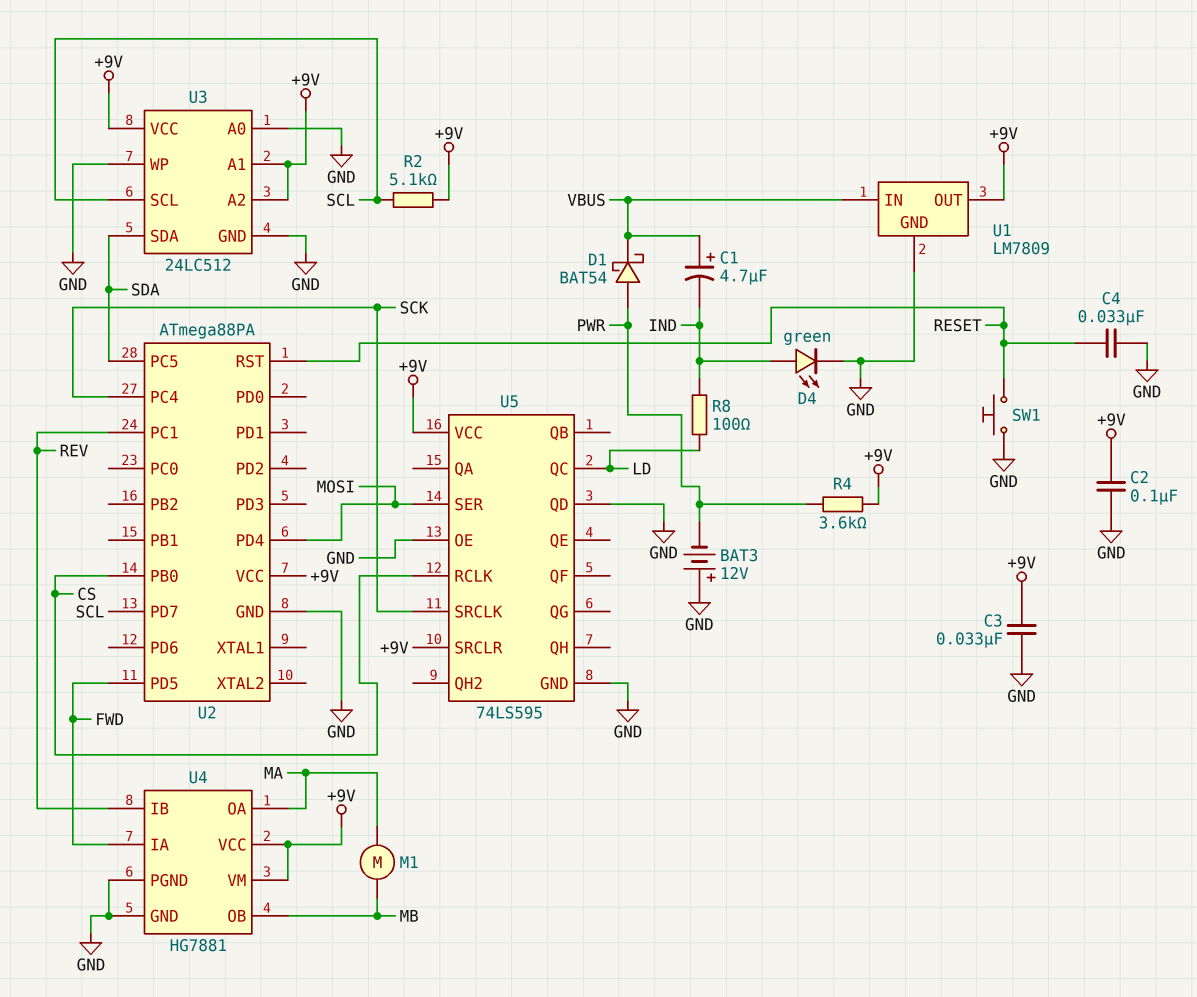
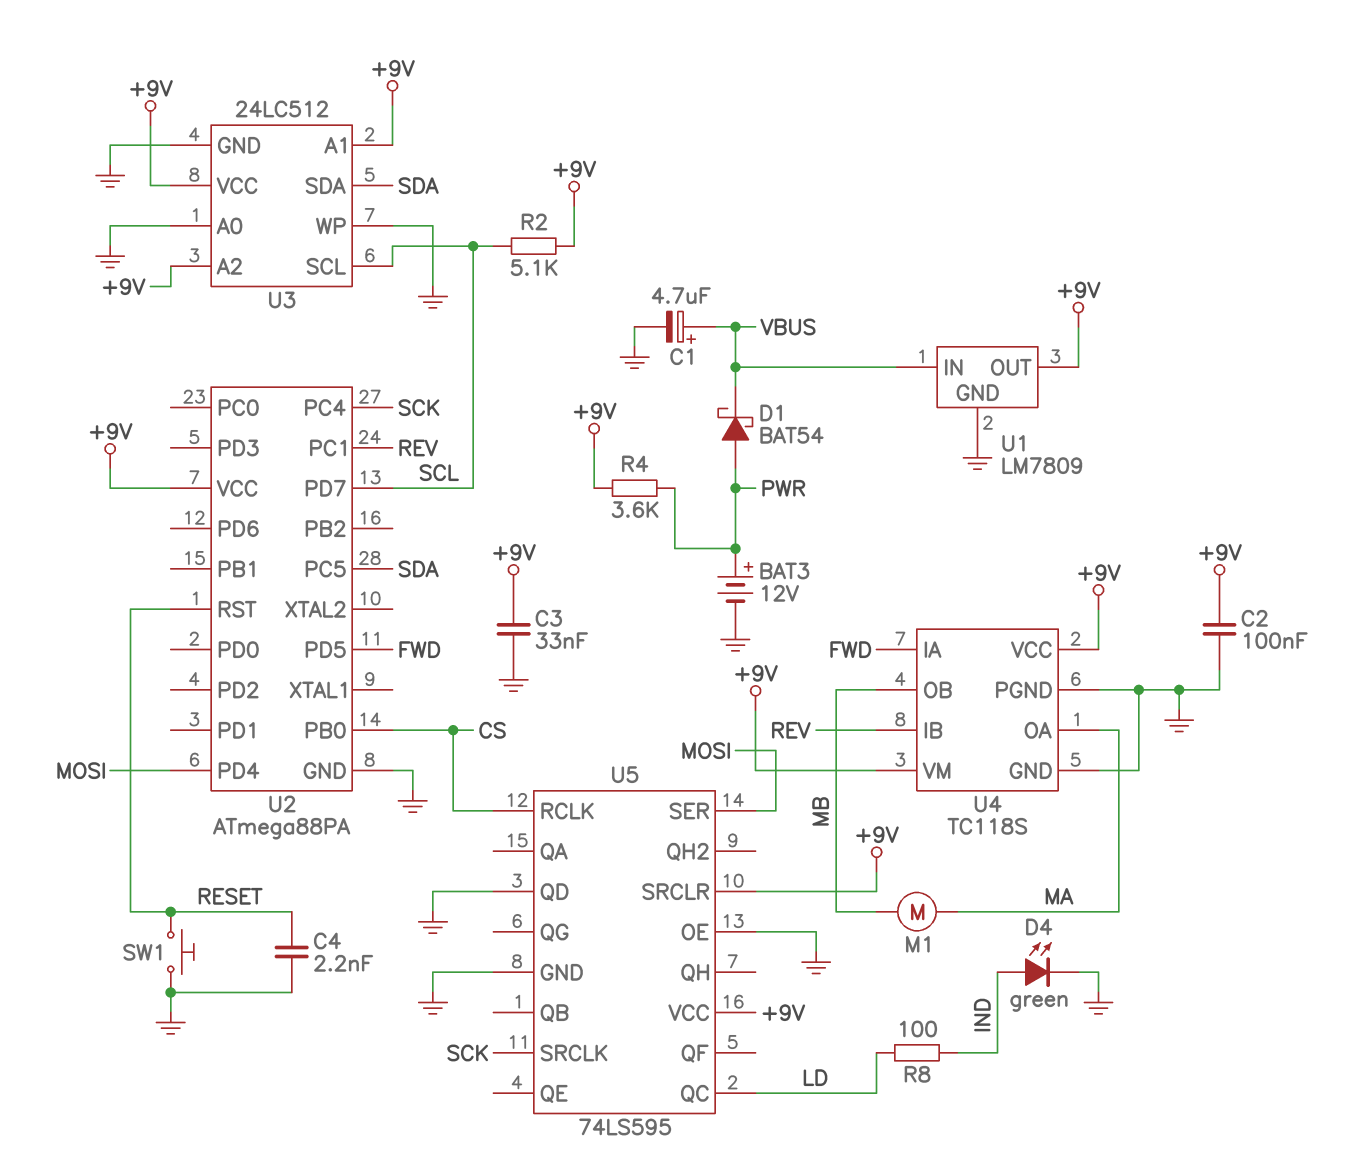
BAT3: 12V (plus GND, minus PWR) -> 12V (plus PWR, minus GND)
C1: 4.7uF (plus VBUS, minus IND) -> 4.7uF (plus VBUS, minus GND)
C4: 33nF (GND, RESET) -> 2.2nF (GND, RESET)
U4: HG7881 -> TC118S

